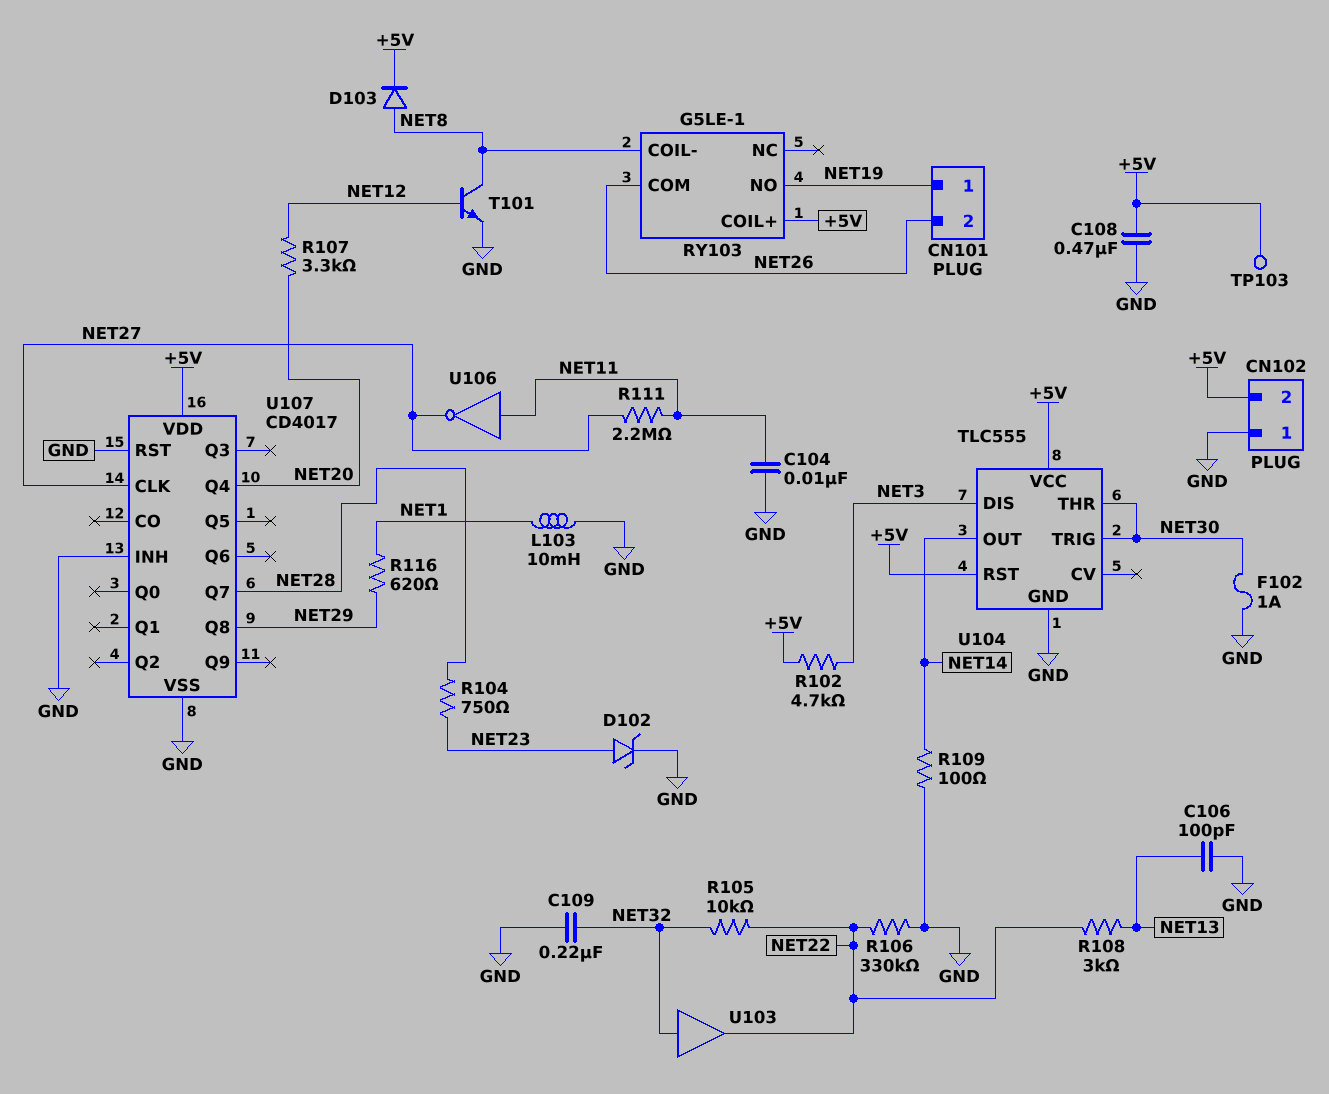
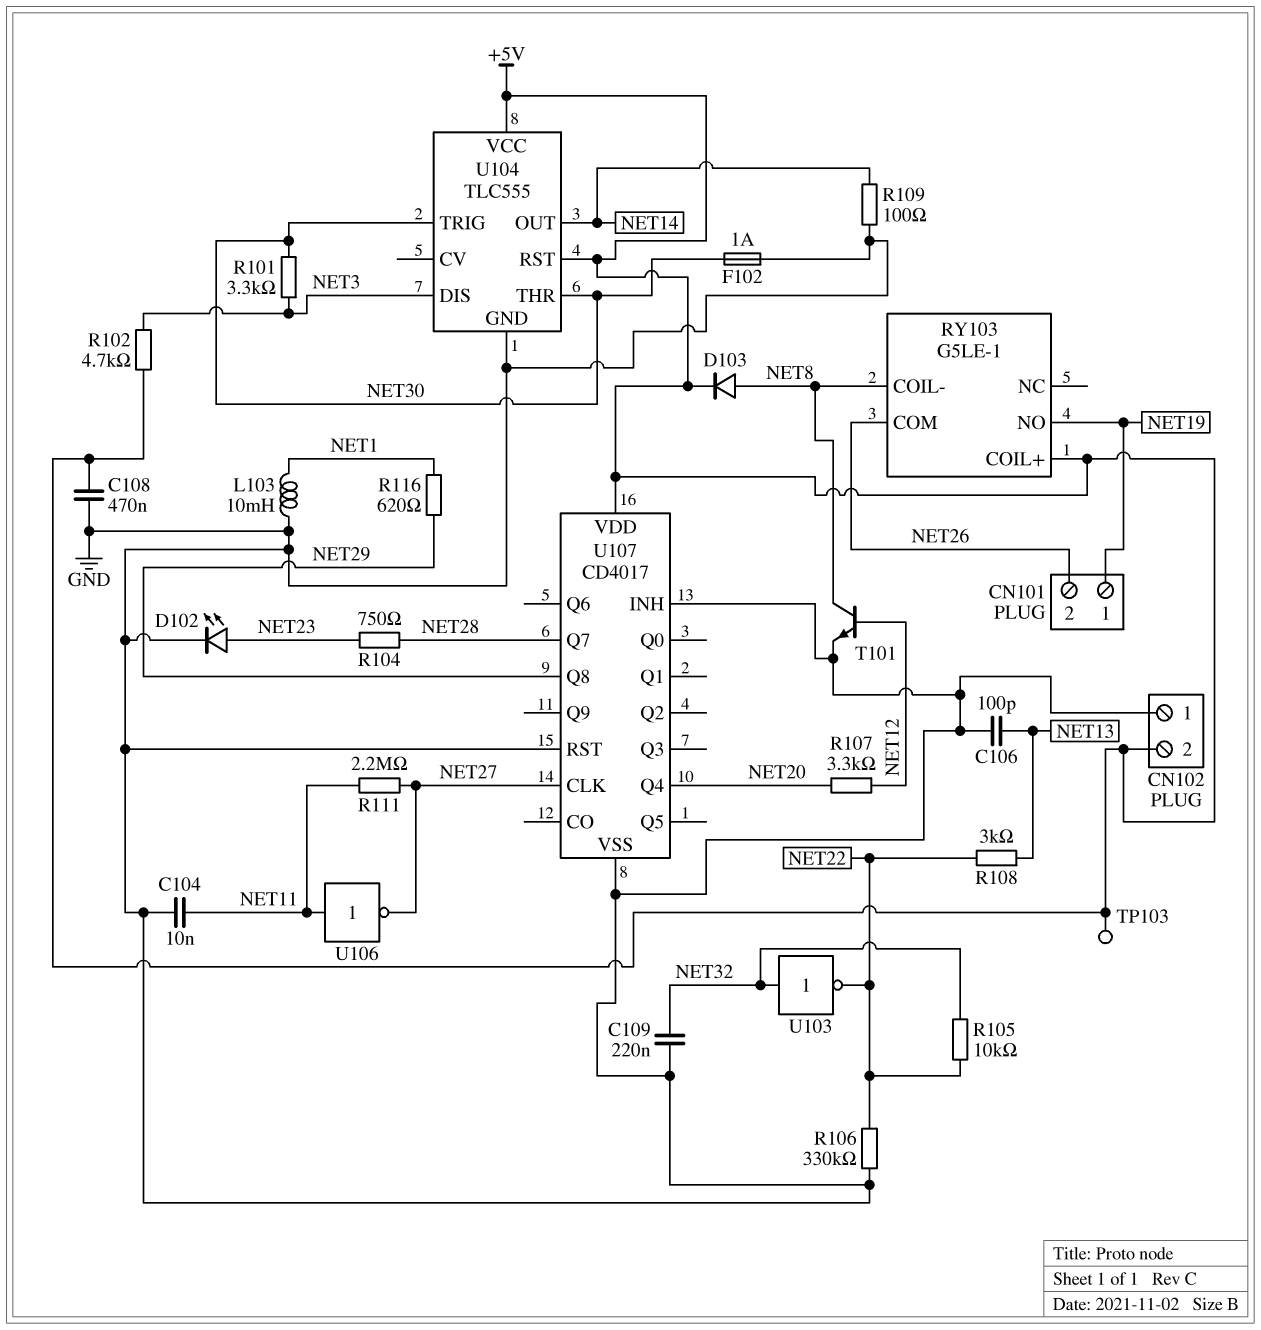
D102: zener (A NET23, K GND) -> LED (A NET23, K GND)
R101: none -> 3.3k (NET3, NET30)
U103: buffer (in NET32, out NET22) -> NOT (in NET32, out NET22)

